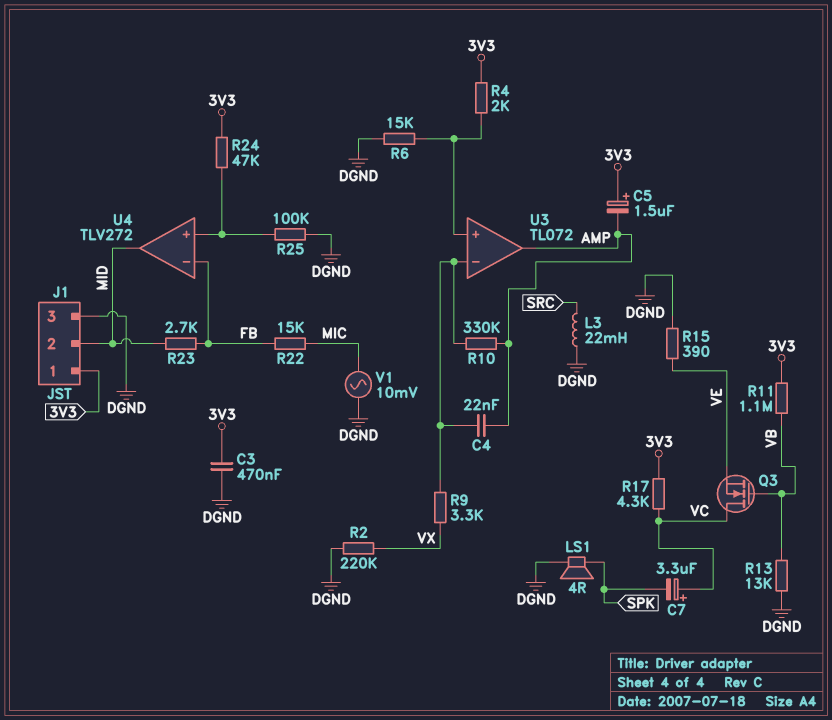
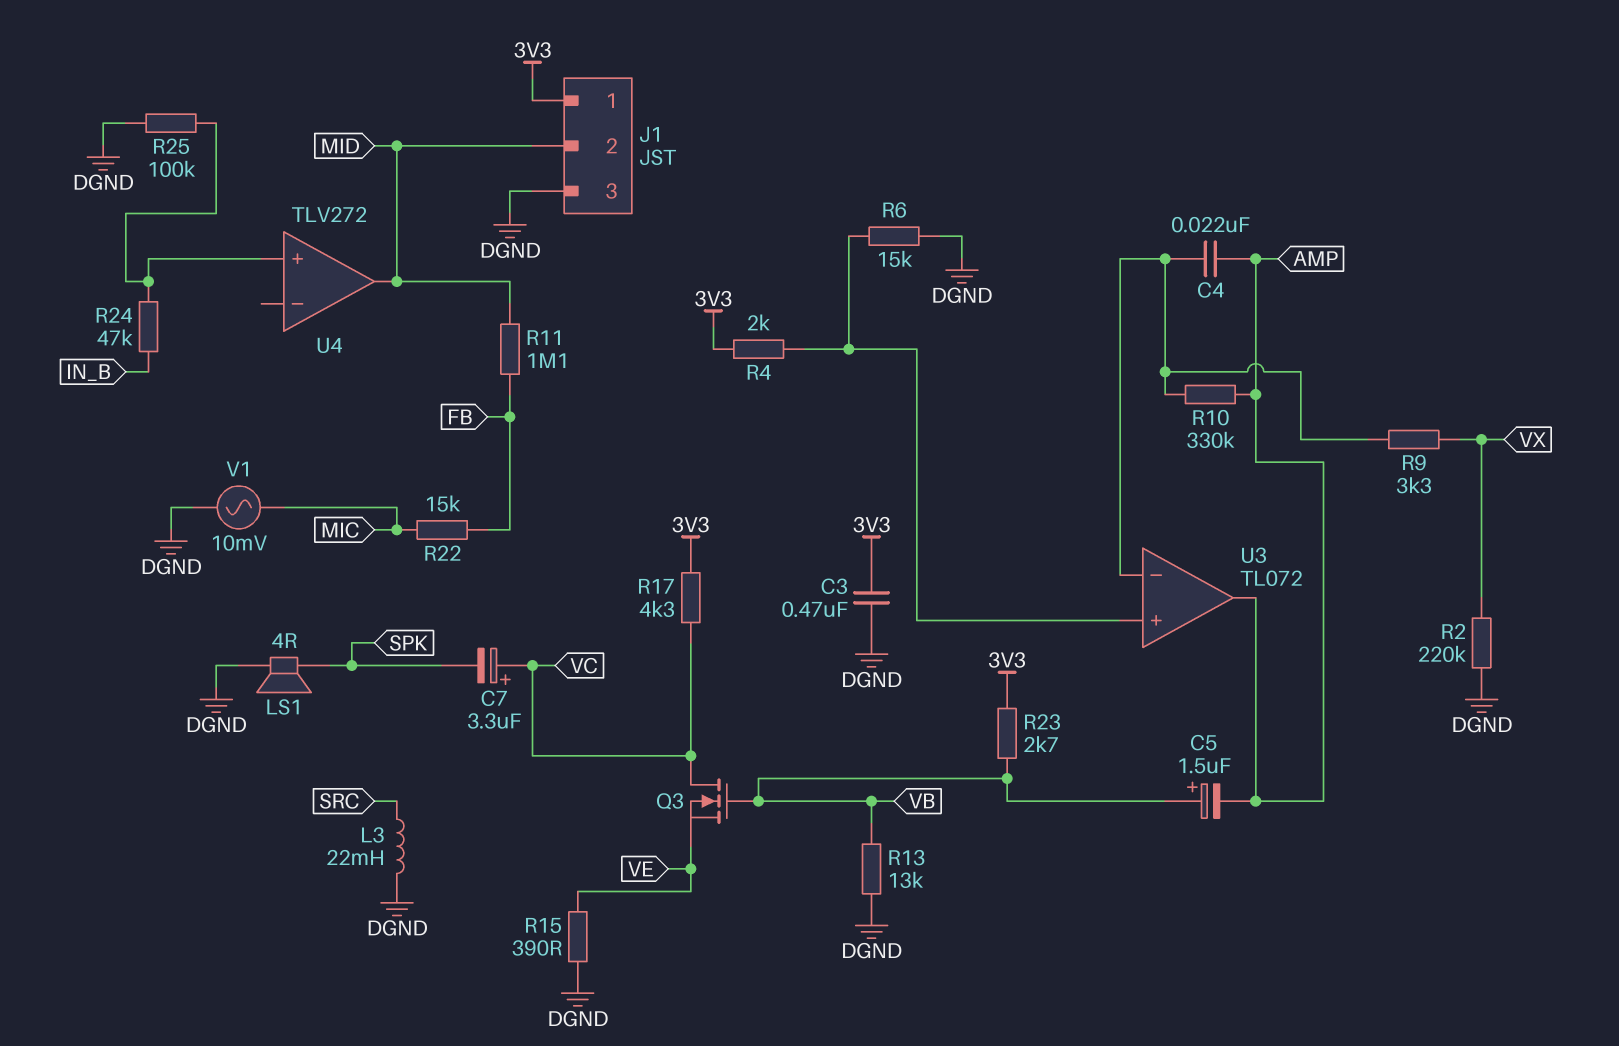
C5: 1.5uF (plus 3V3, minus AMP) -> 1.5uF (plus VB, minus AMP)
R11: 1.1M (3V3, VB) -> 1.1M (FB, MID)
R23: 2.7k (FB, MID) -> 2.7k (3V3, VB)
R24: 47k (3V3, U4/in+) -> 47k (IN_B, U4/in+)
U4 pin in-: FB -> none

